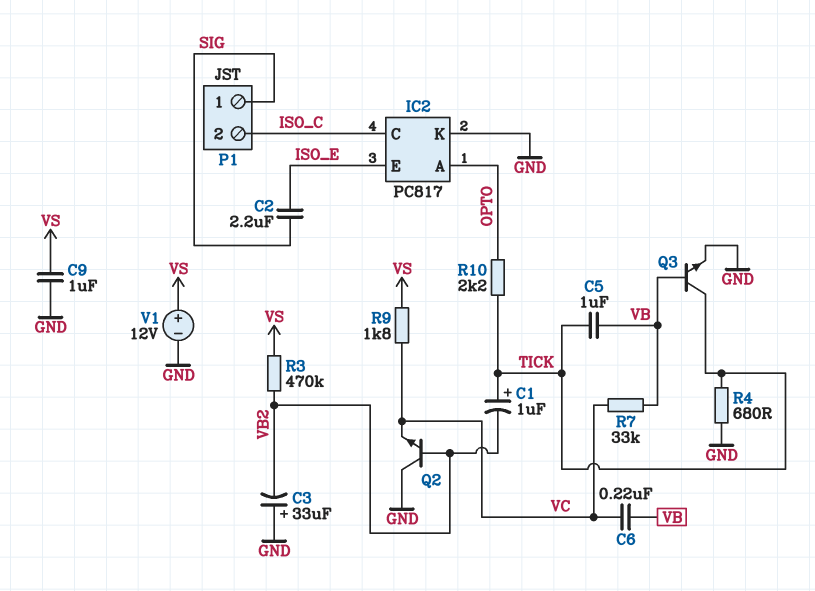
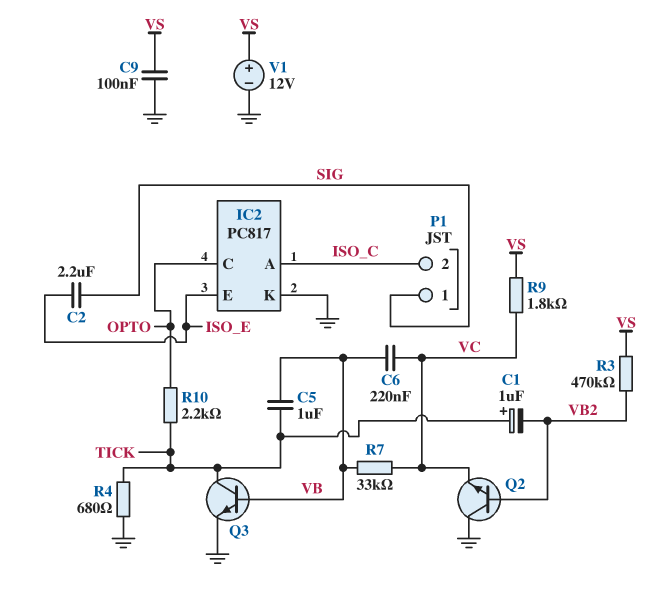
C3: 33uF (plus GND, minus VB2) -> none
C9: 1uF (GND, VS) -> 100nF (GND, VS)
IC2 pin A: OPTO -> ISO_C
IC2 pin C: ISO_C -> OPTO

